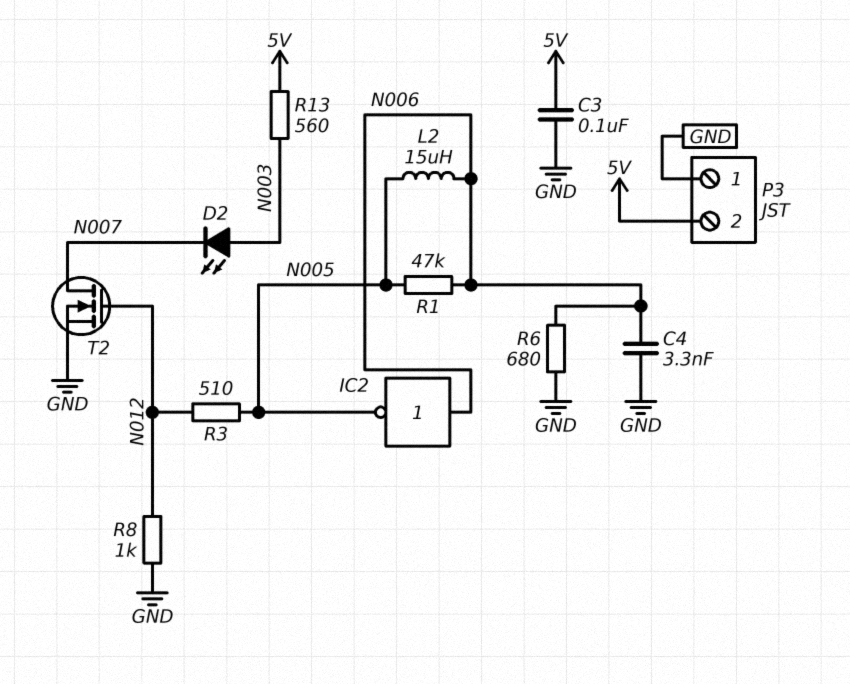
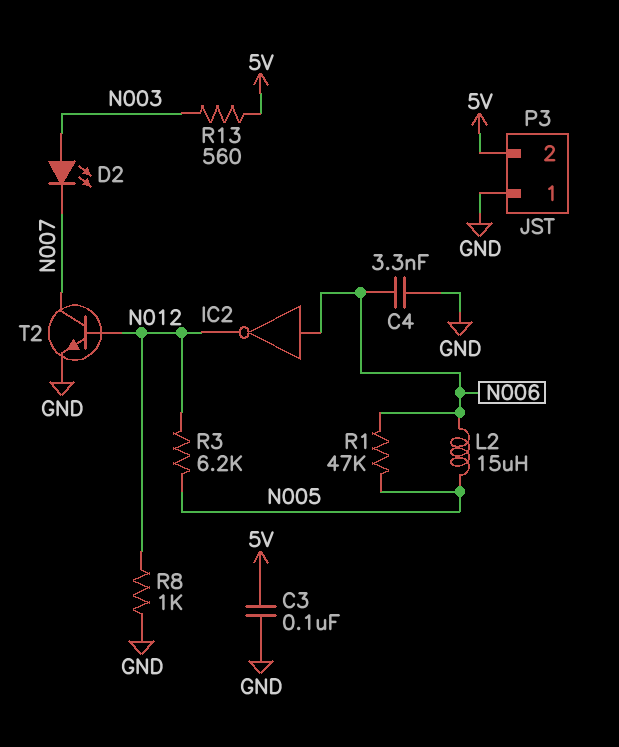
IC2: NOT (in N006, out N005) -> NOT (in N006, out N012)
R3: 510 (N005, N012) -> 6.2k (N005, N012)
R6: 680 (GND, N006) -> none
T2: NMOS (G N012, D N007, S GND) -> NPN (B N012, C N007, E GND)

